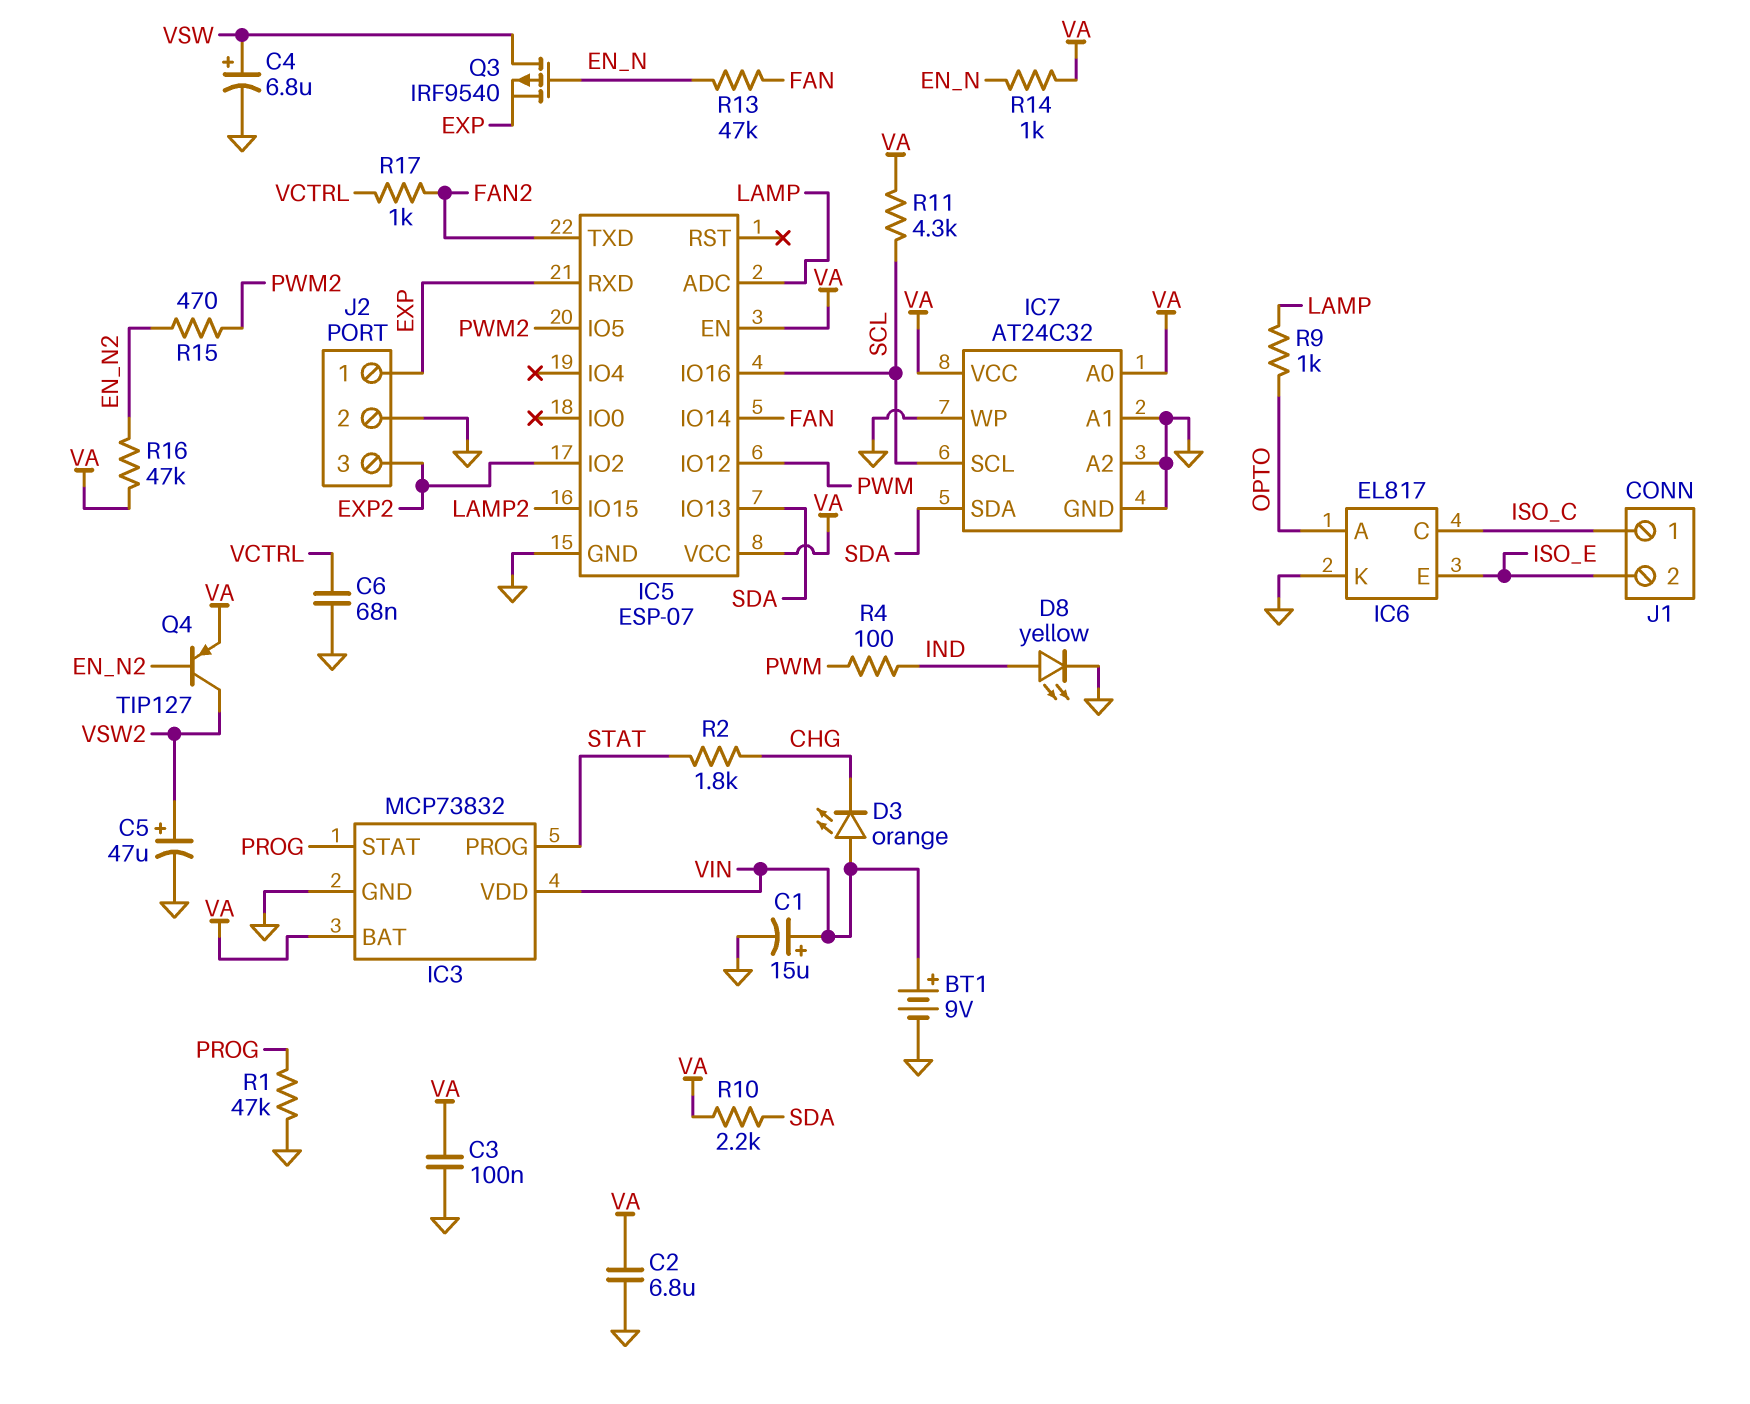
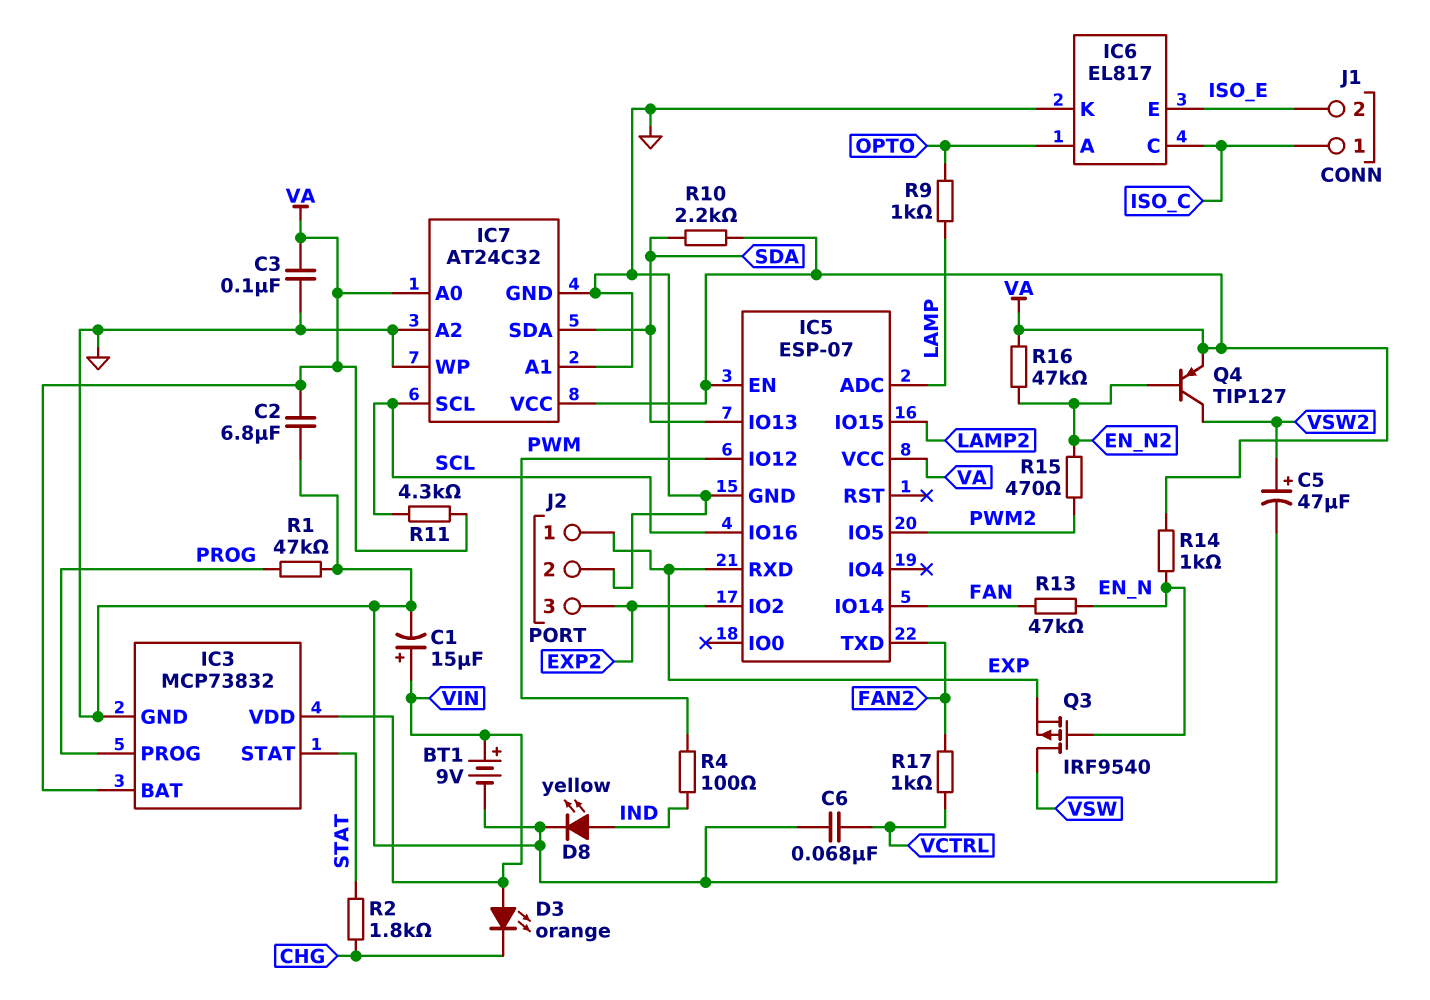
C4: 6.8uF (plus VSW, minus GND) -> none
IC3 pin PROG: STAT -> PROG
IC3 pin STAT: PROG -> STAT

